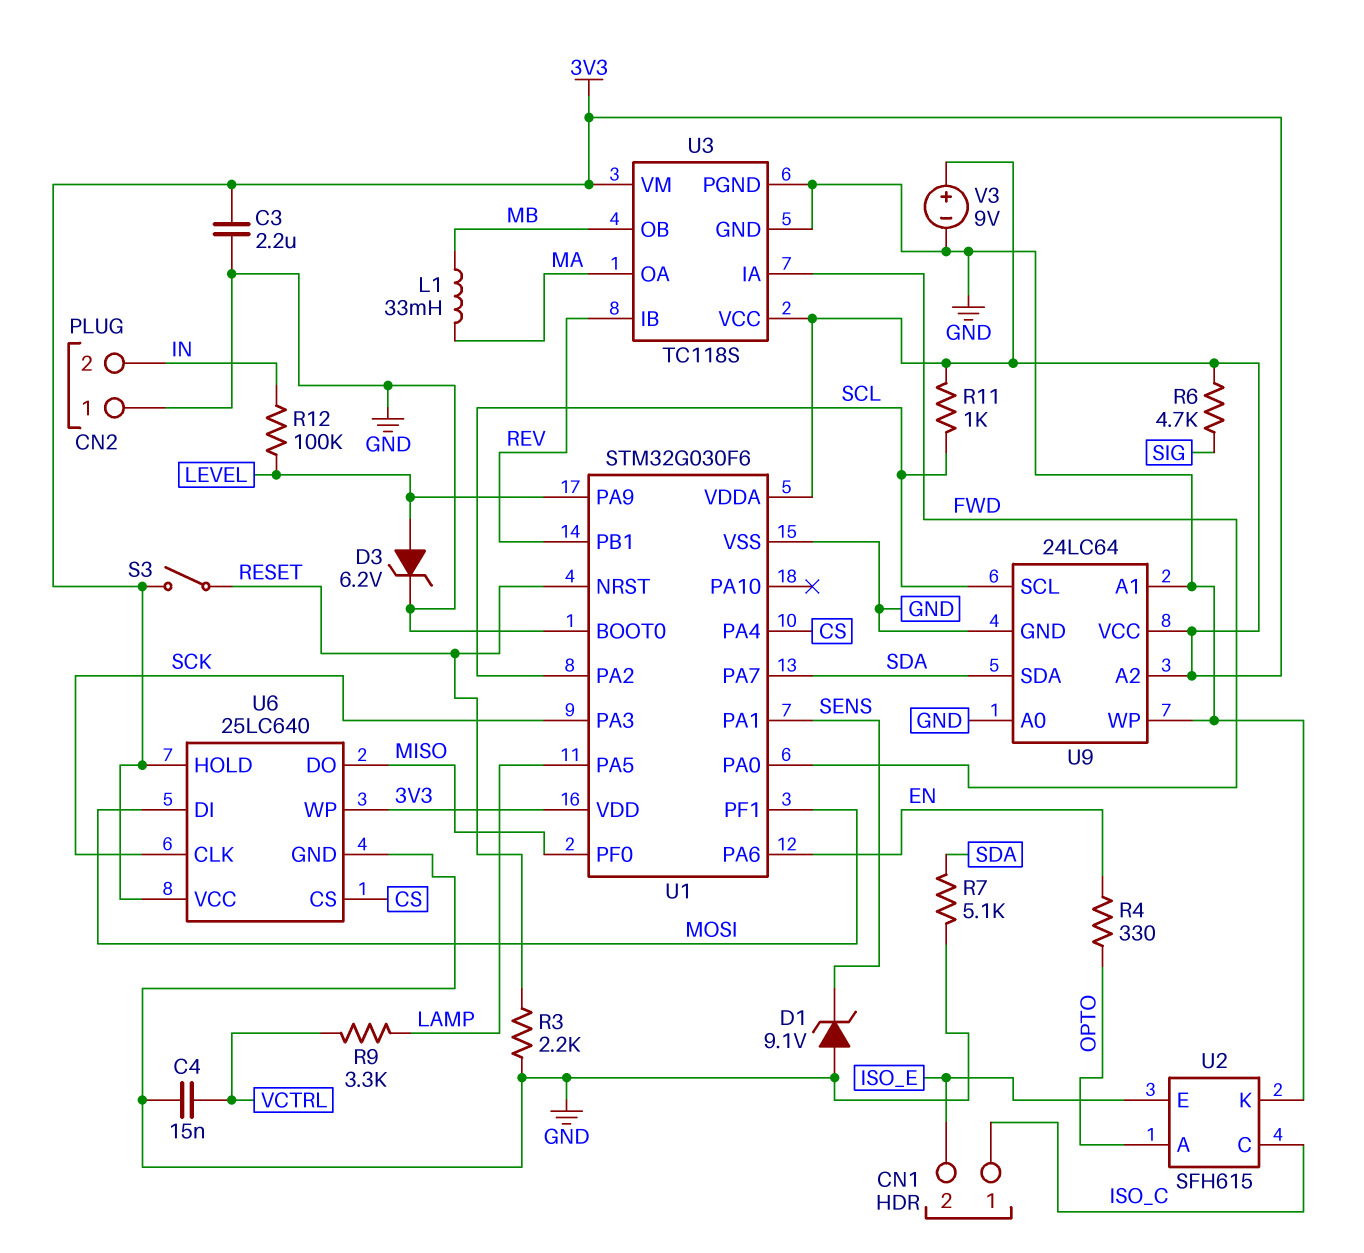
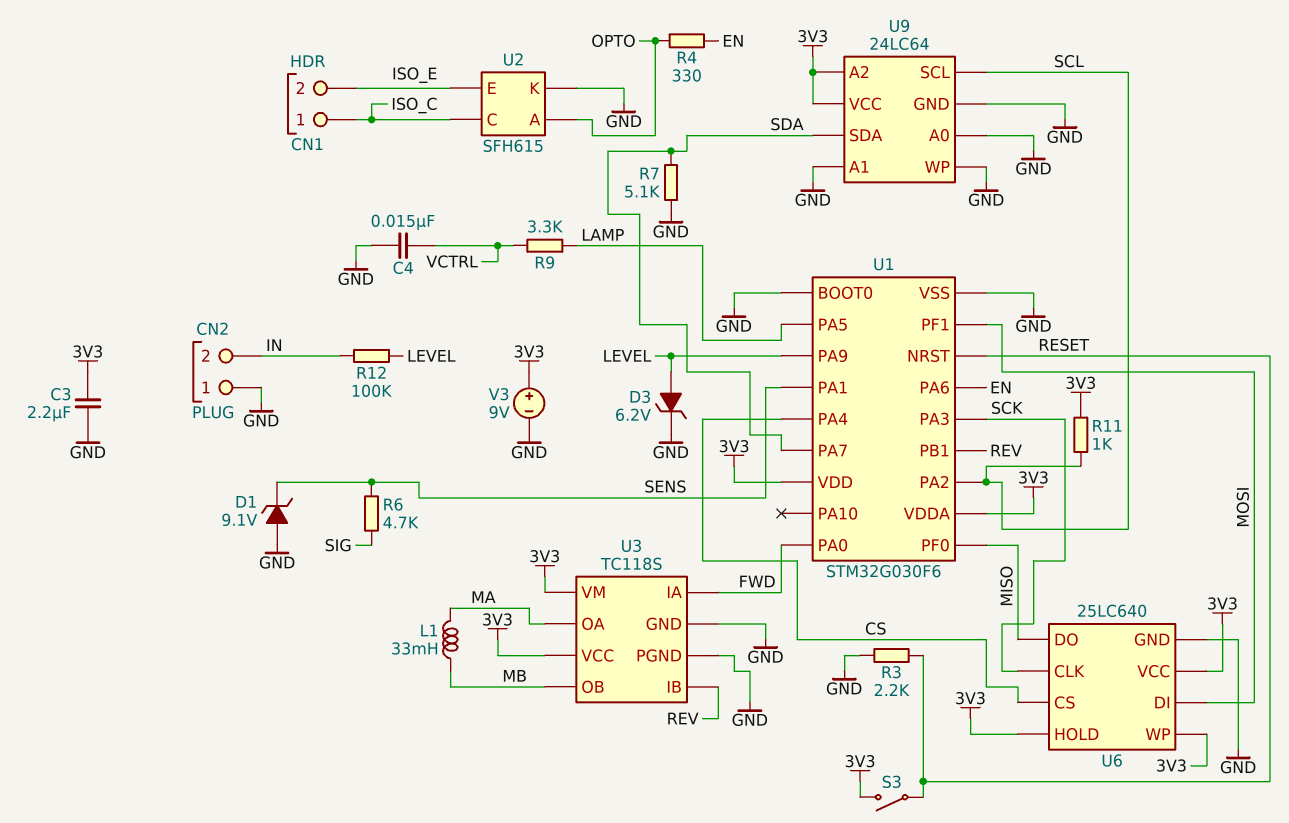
R6: 4.7k (3V3, SIG) -> 4.7k (SENS, SIG)

